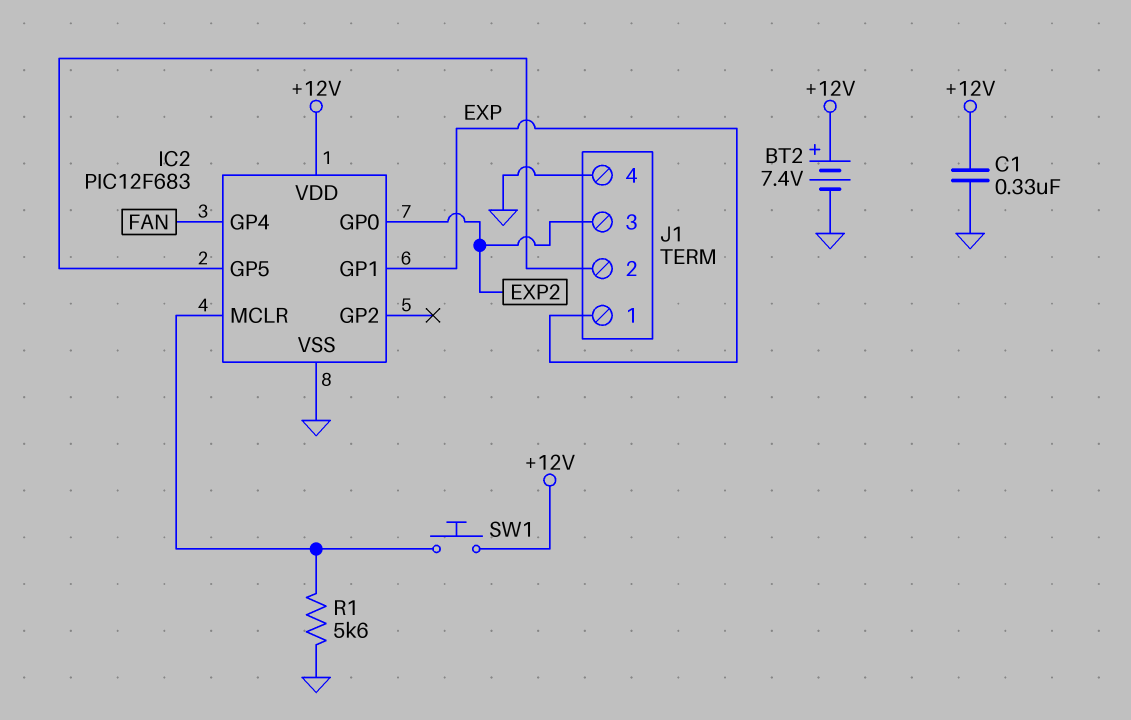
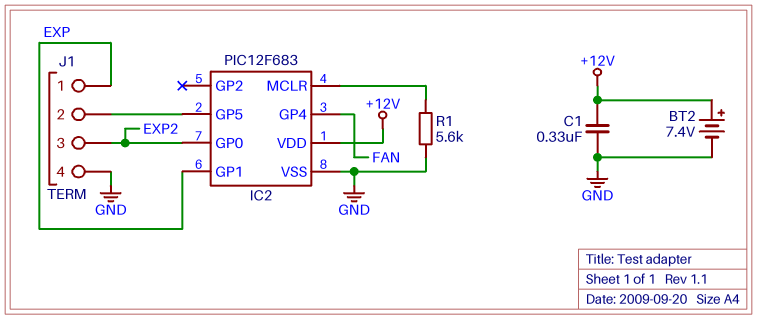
SW1: button (+12V, IC2/MCLR) -> none

